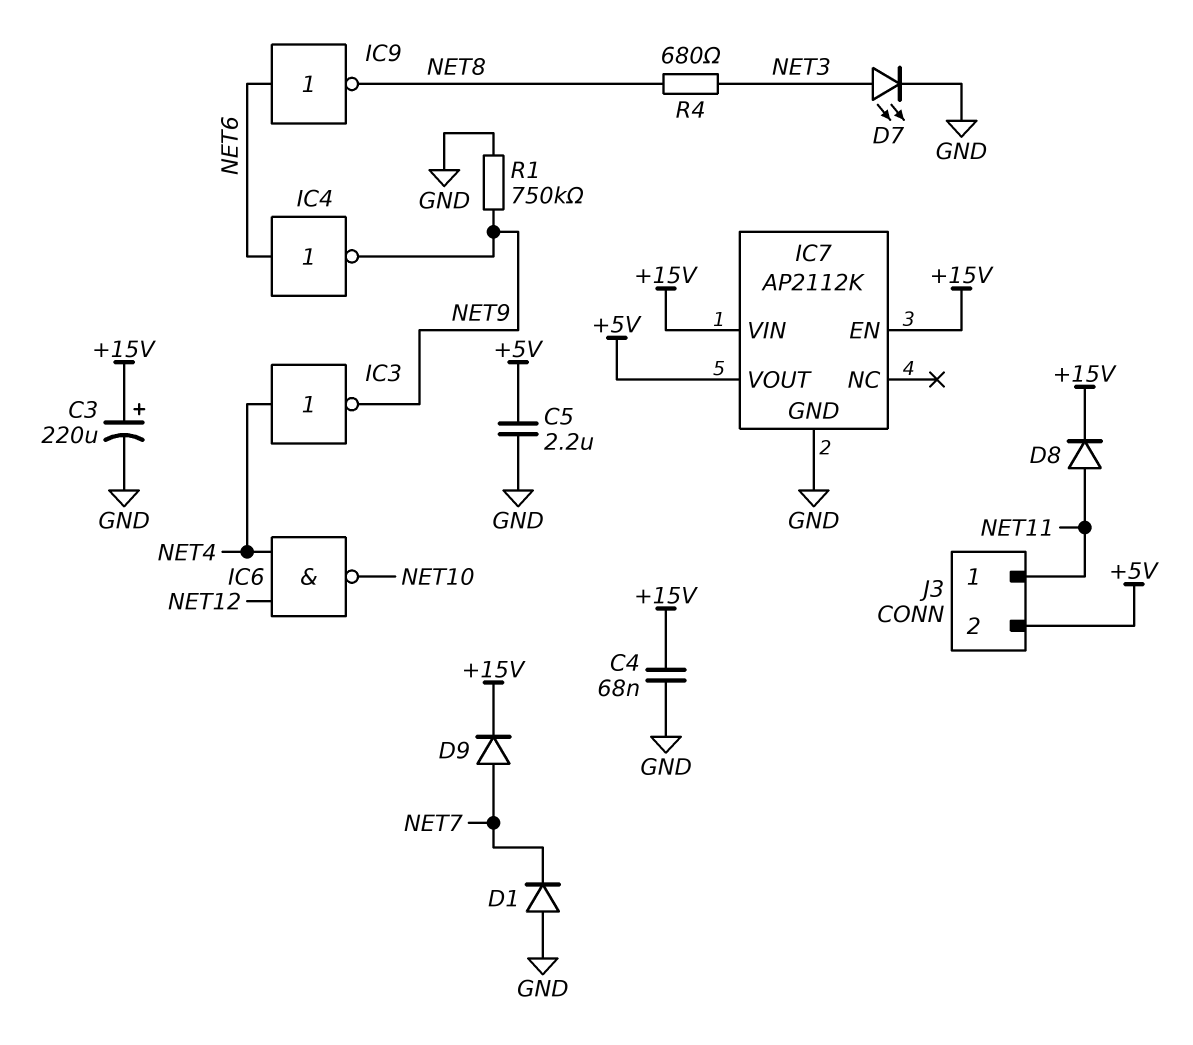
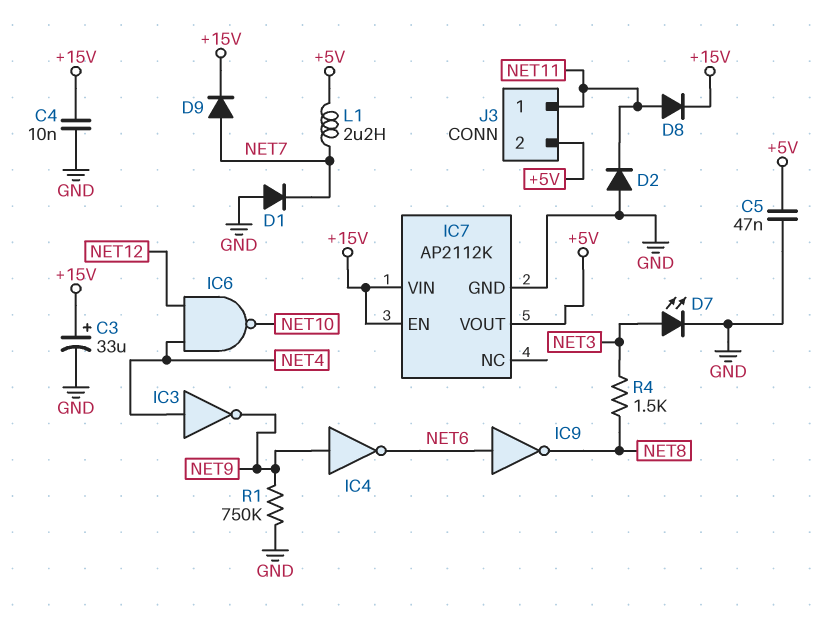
C3: 220uF (plus +15V, minus GND) -> 33uF (plus +15V, minus GND)
C4: 68nF (+15V, GND) -> 10nF (+15V, GND)
C5: 2.2uF (+5V, GND) -> 47nF (+5V, GND)
D2: none -> diode (A GND, K NET11)
IC4: NOT (in NET6, out NET9) -> NOT (in NET9, out NET6)
L1: none -> 2.2uH (+5V, NET7)
R4: 680 (NET3, NET8) -> 1.5k (NET3, NET8)

